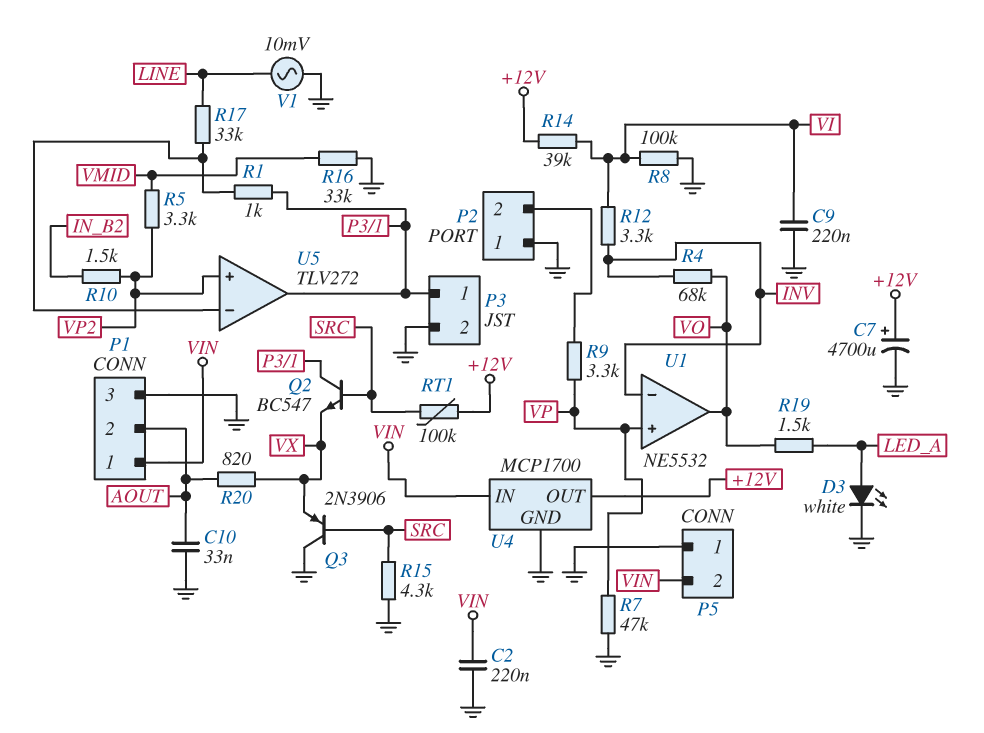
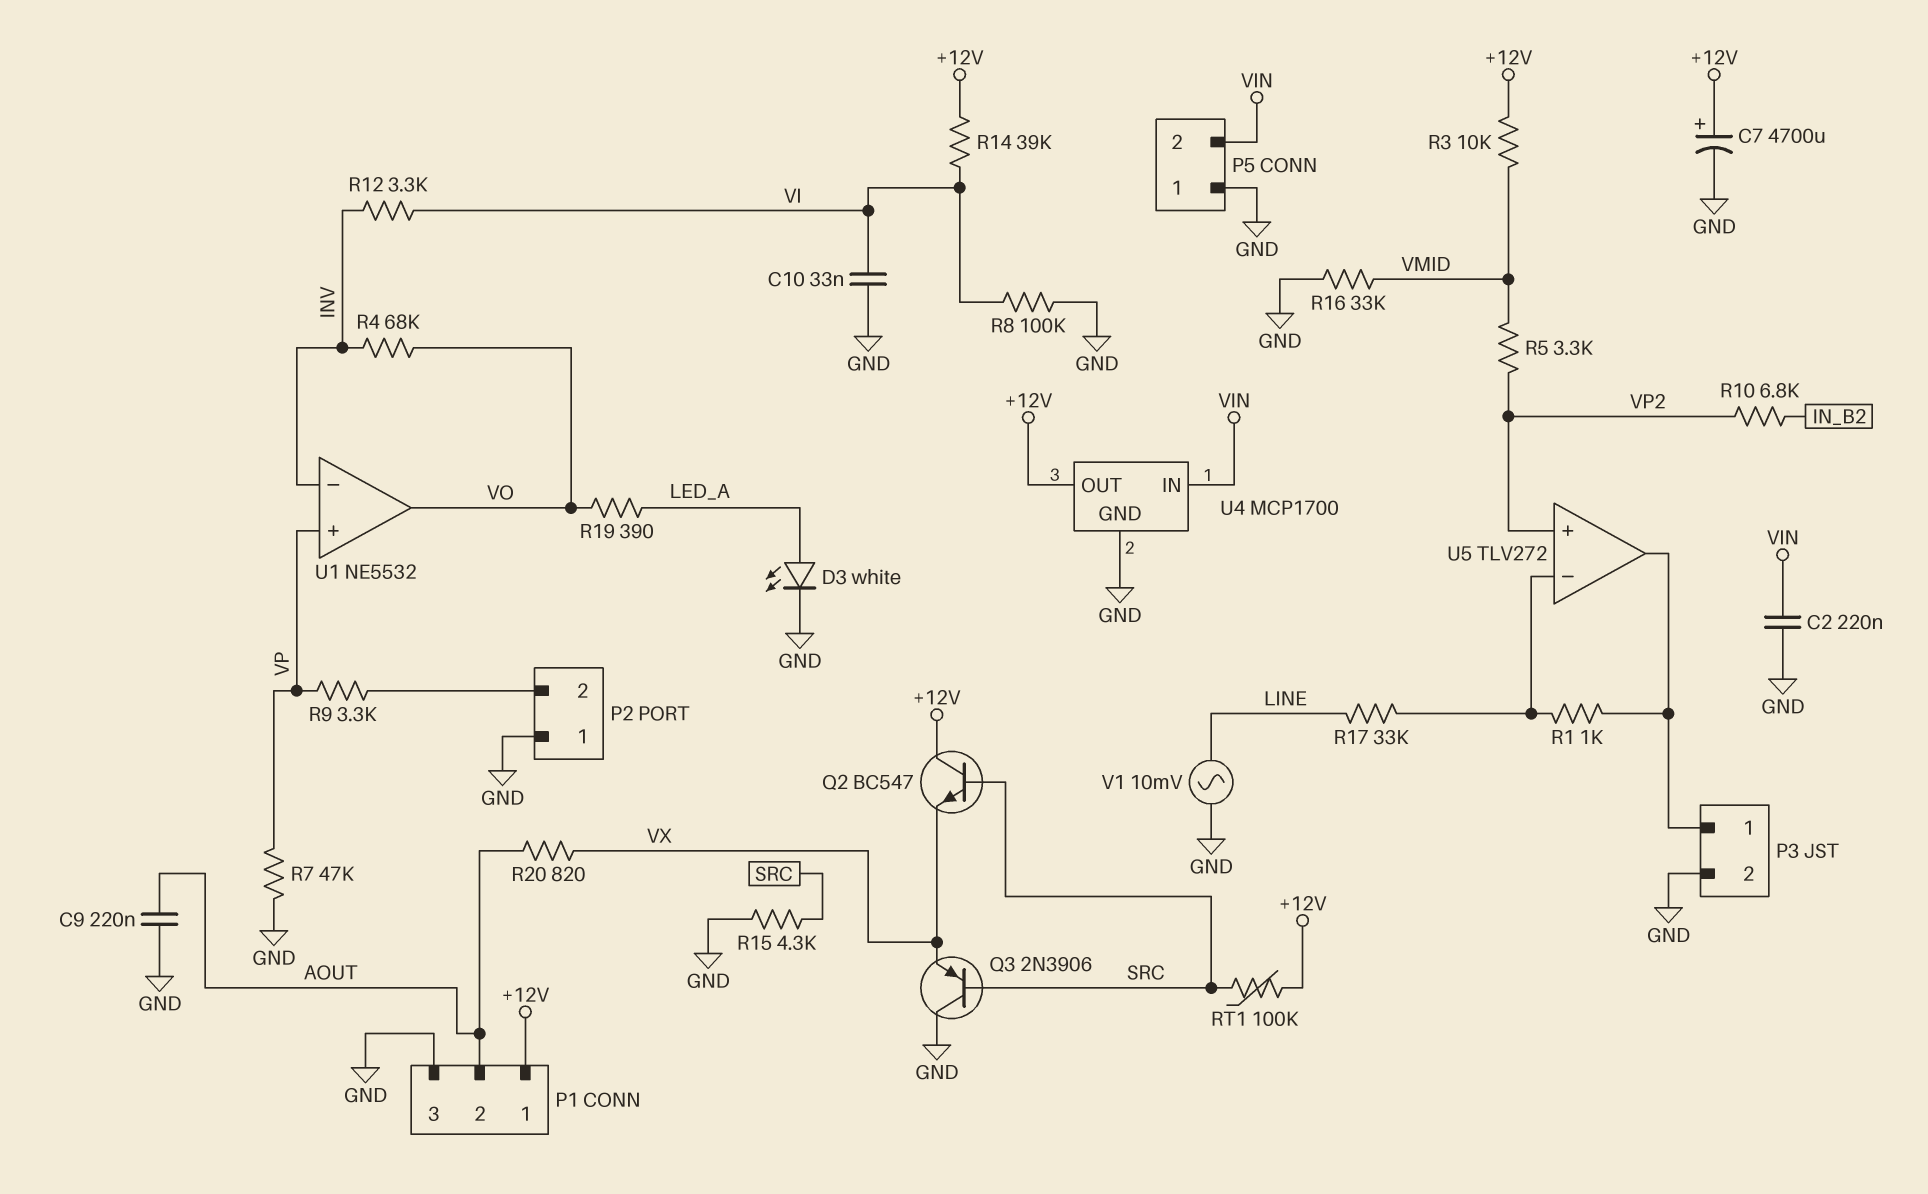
C9: 220nF (GND, VI) -> 220nF (AOUT, GND)
C10: 33nF (AOUT, GND) -> 33nF (GND, VI)
P1 pin 1: VIN -> +12V
Q2: NPN BC547 (B SRC, C P3/1, E VX) -> NPN BC547 (B SRC, C +12V, E VX)
R3: none -> 10k (+12V, VMID)
R10: 1.5k (IN_B2, VP2) -> 6.8k (IN_B2, VP2)
R19: 1.5k (LED_A, VO) -> 390 (LED_A, VO)

